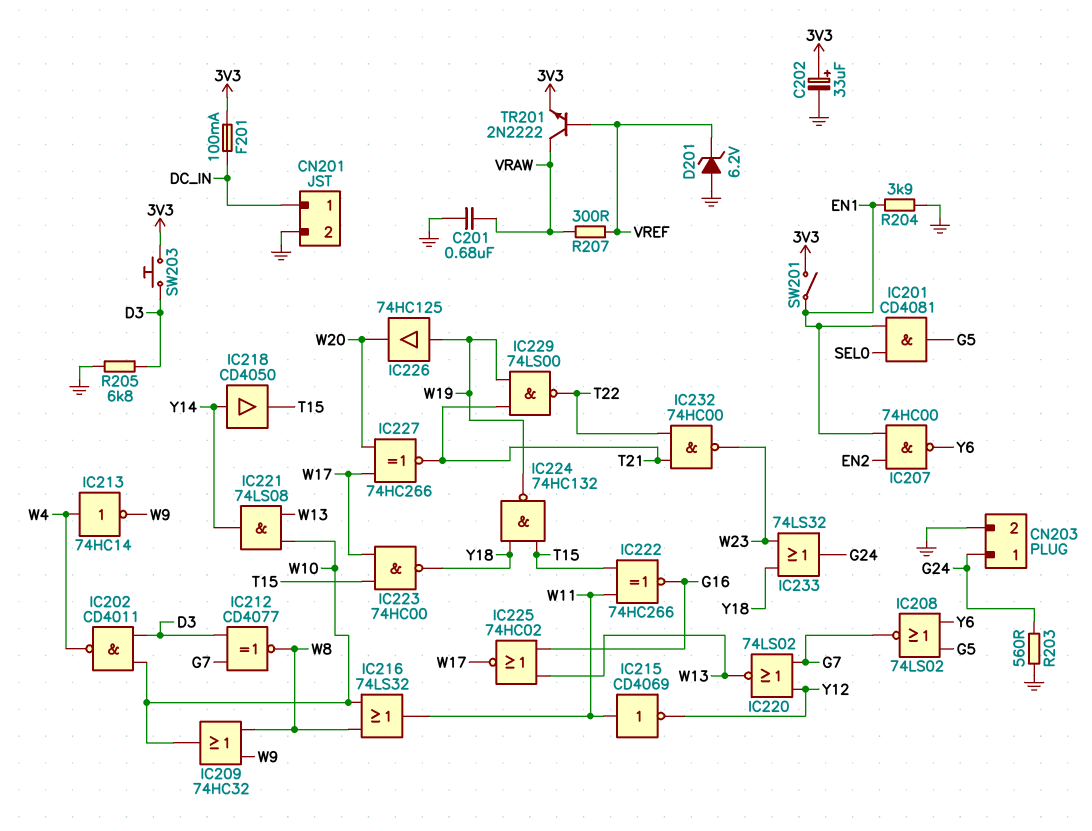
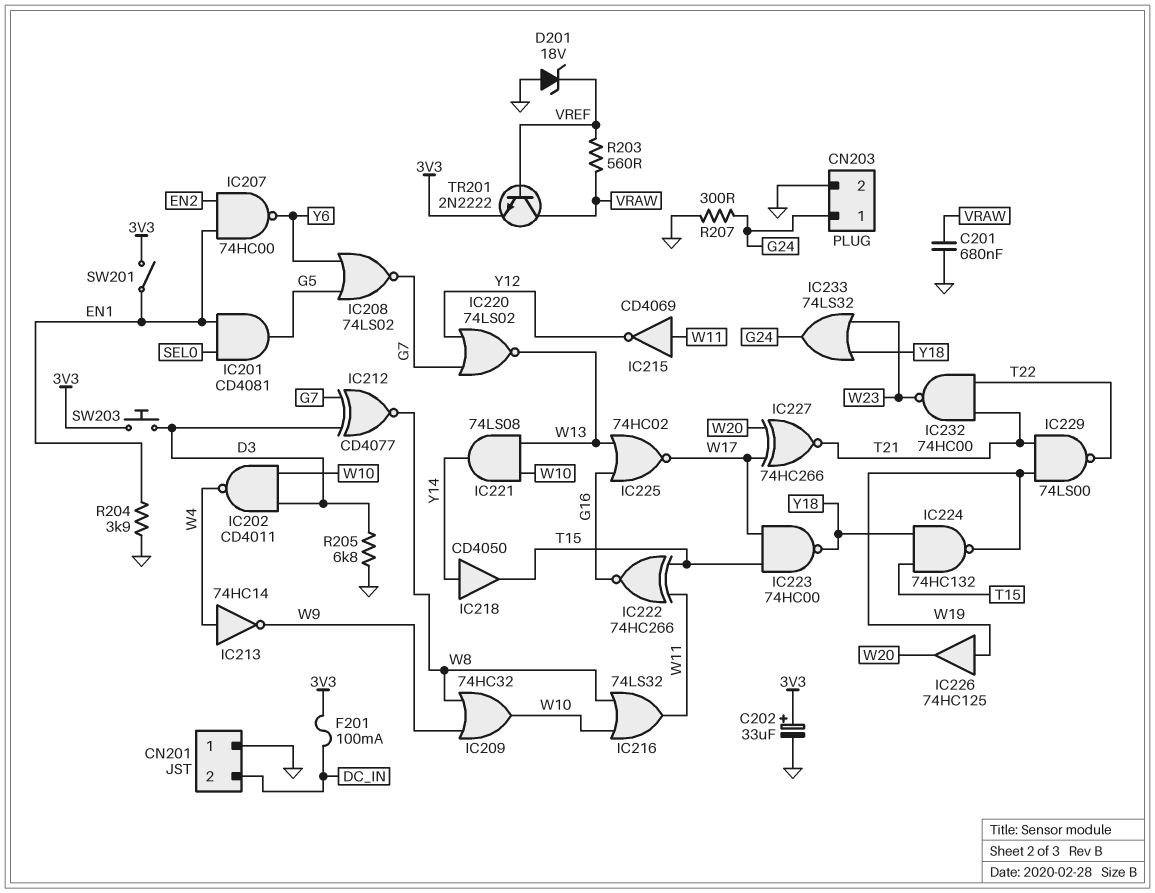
CN201 pin 1: DC_IN -> GND
CN201 pin 2: GND -> DC_IN
D201: zener 6.2V (A GND, K VREF) -> zener 18V (A GND, K VREF)
R203: 560 (G24, GND) -> 560 (VRAW, VREF)
R207: 300 (VRAW, VREF) -> 300 (G24, GND)

